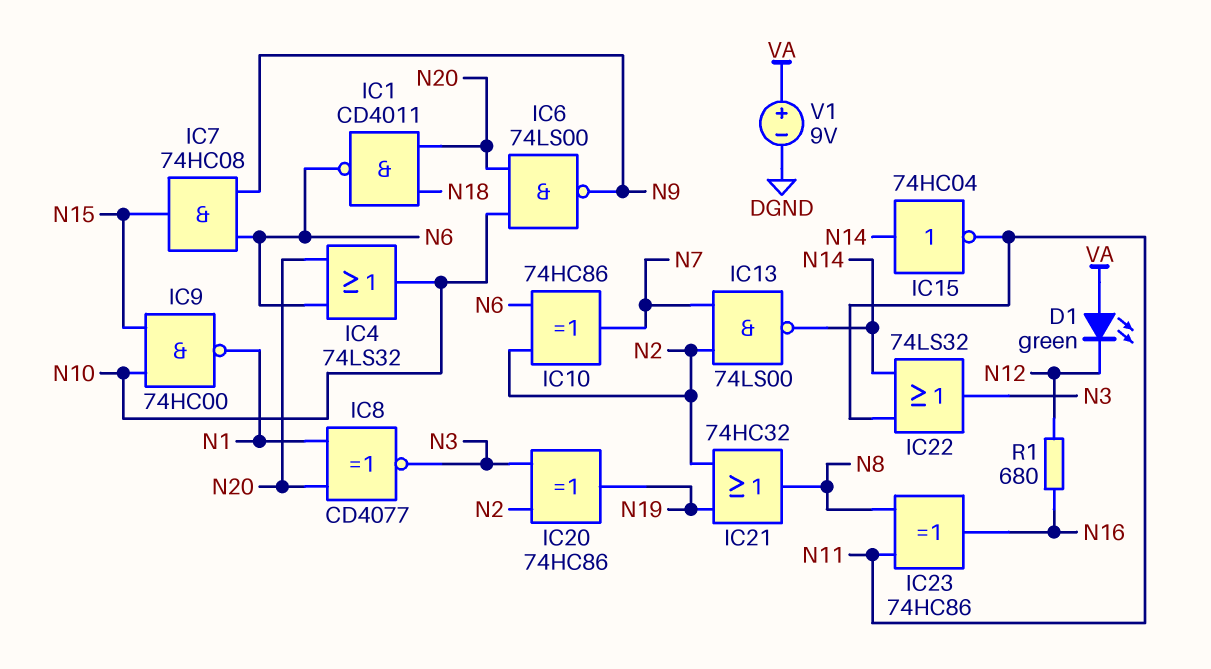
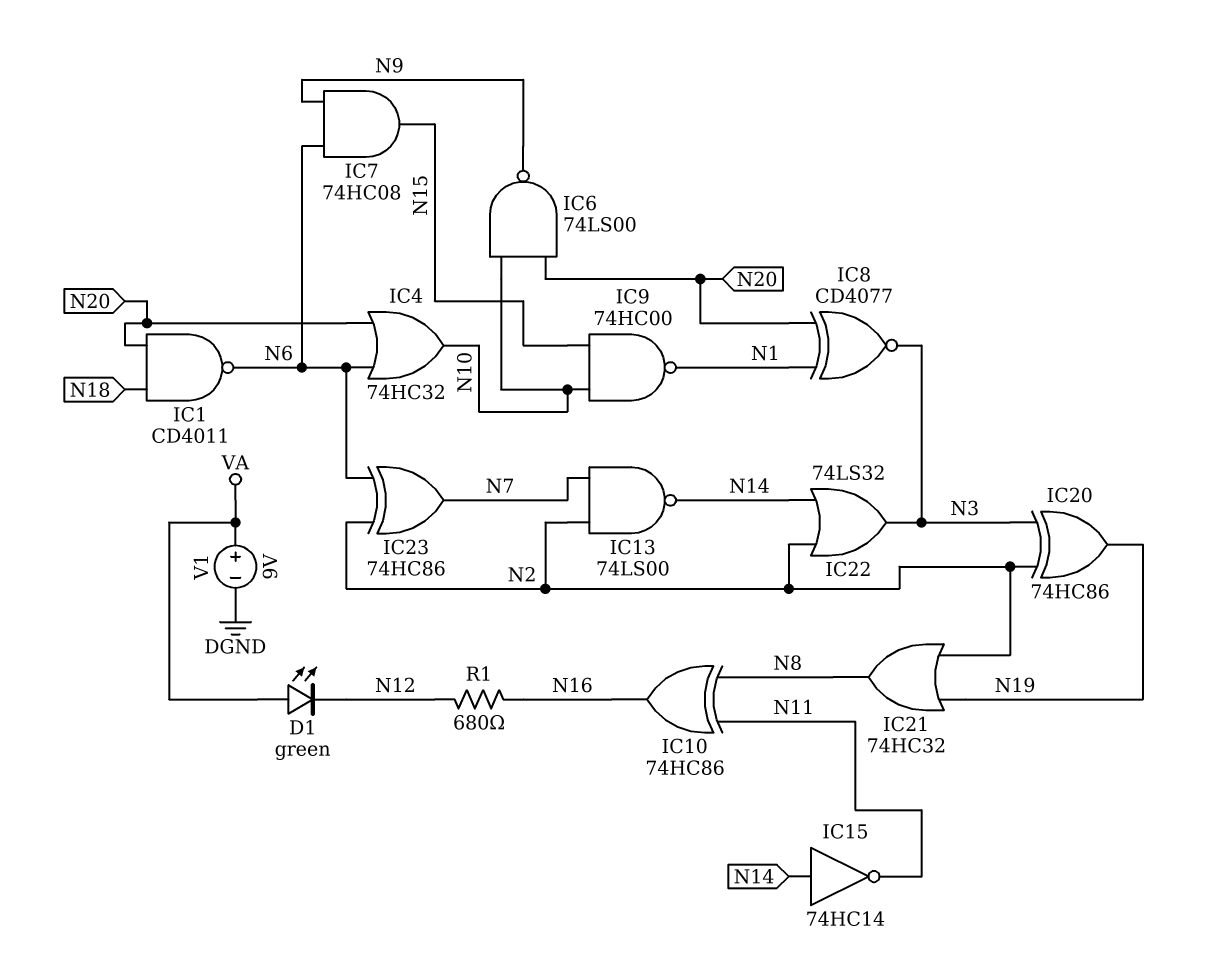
IC4: OR 74LS32 (in N6, in N20, out N10) -> OR 74HC32 (in N6, in N20, out N10)
IC10: XOR 74HC86 (in N2, in N6, out N7) -> XOR 74HC86 (in N8, in N11, out N16)
IC15: NOT 74HC04 (in N14, out N11) -> NOT 74HC14 (in N14, out N11)
IC22: OR 74LS32 (in N11, in N14, out N3) -> OR 74LS32 (in N2, in N14, out N3)
IC23: XOR 74HC86 (in N8, in N11, out N16) -> XOR 74HC86 (in N2, in N6, out N7)

